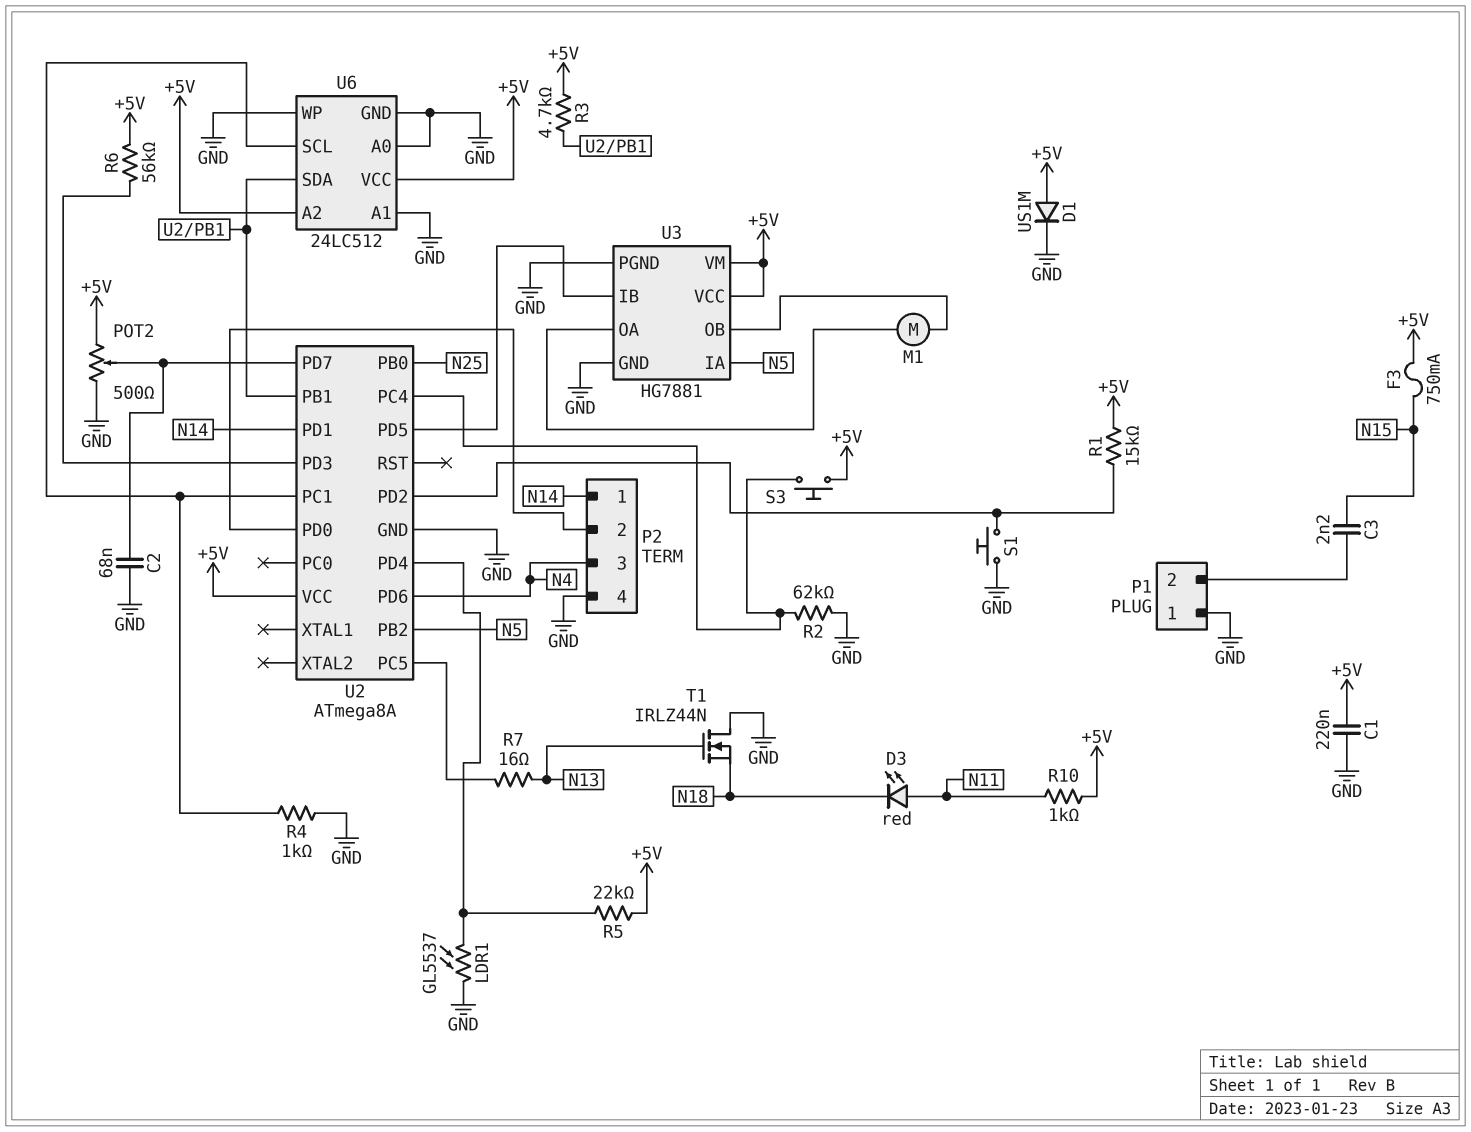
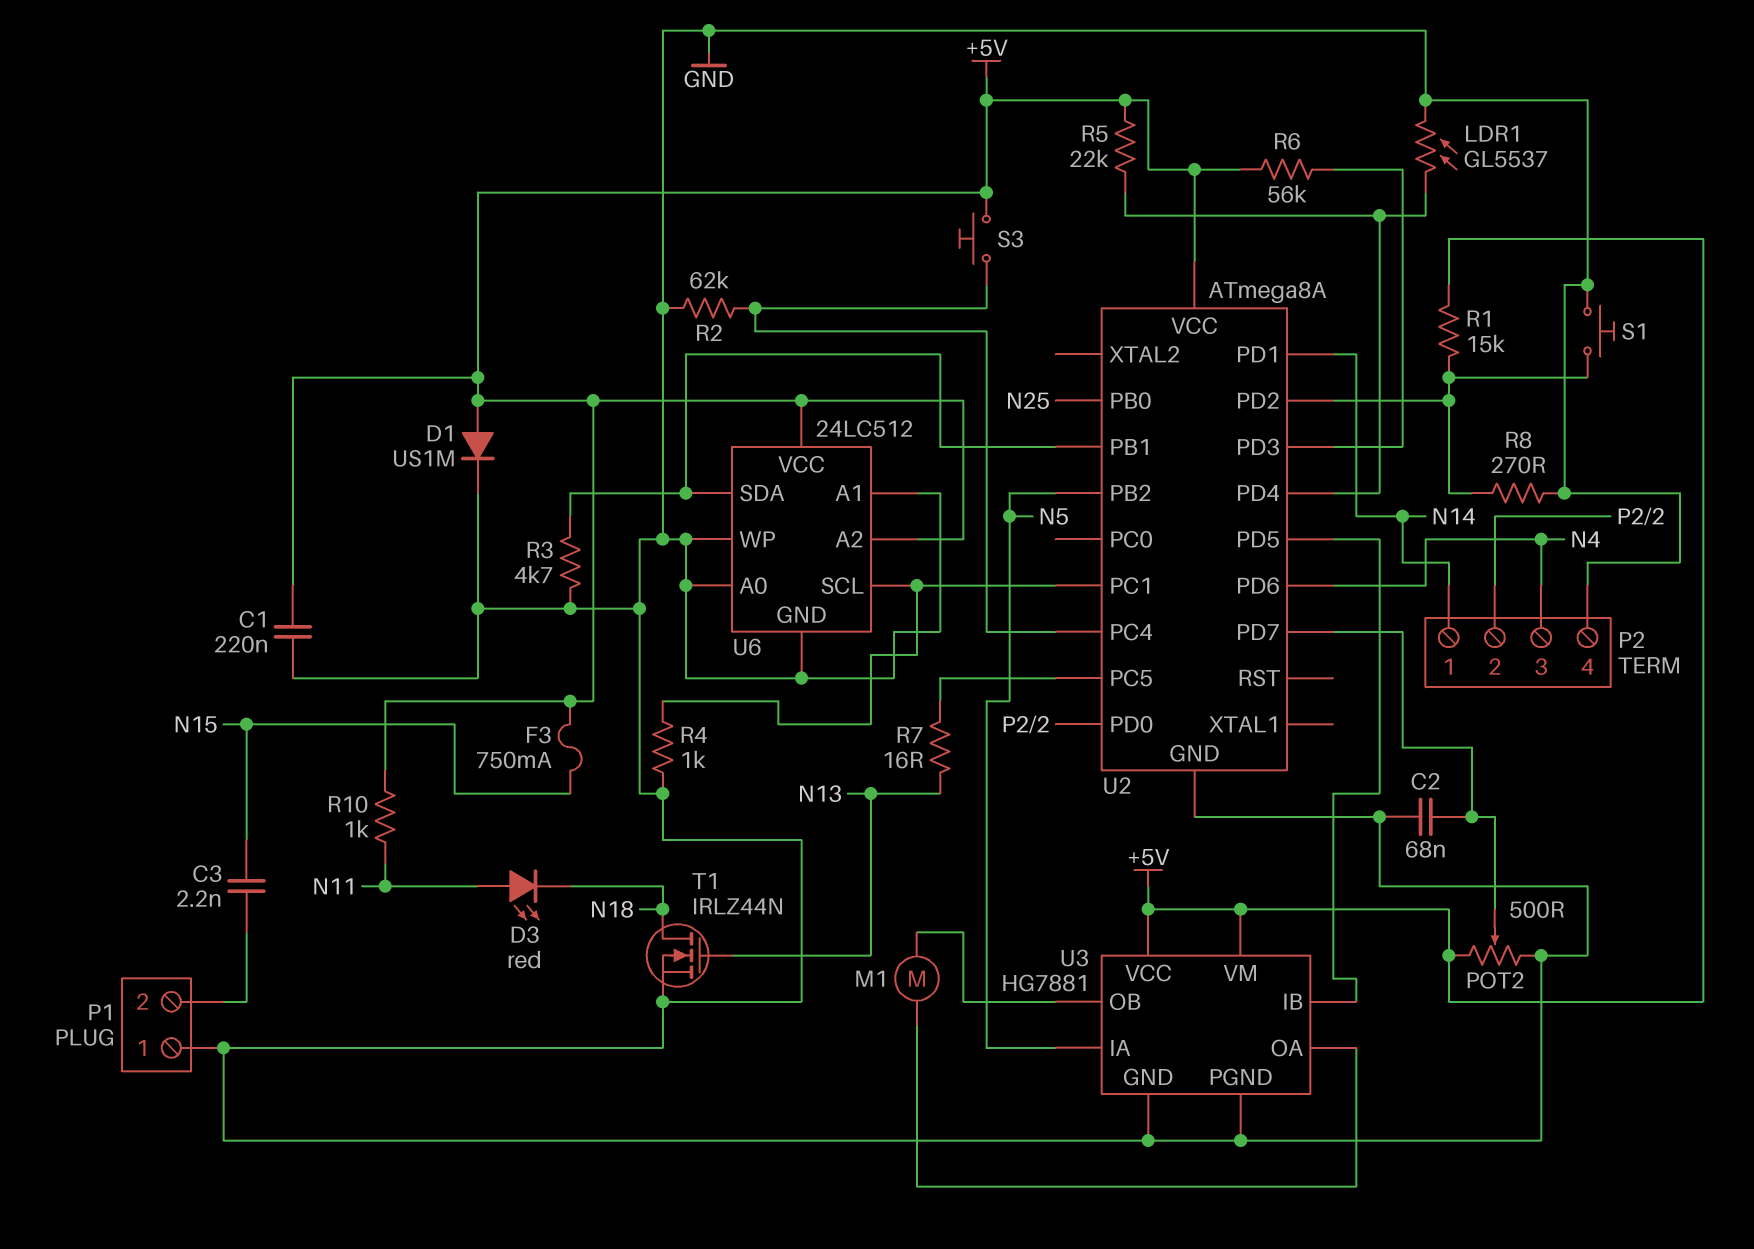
R3: 4.7k (+5V, U2/PB1) -> 4.7k (GND, U2/PB1)
R8: none -> 270 (GND, U2/PD2)
T1: NMOS IRLZ44N (G N13, D GND, S N18) -> NMOS IRLZ44N (G N13, D N18, S GND)

